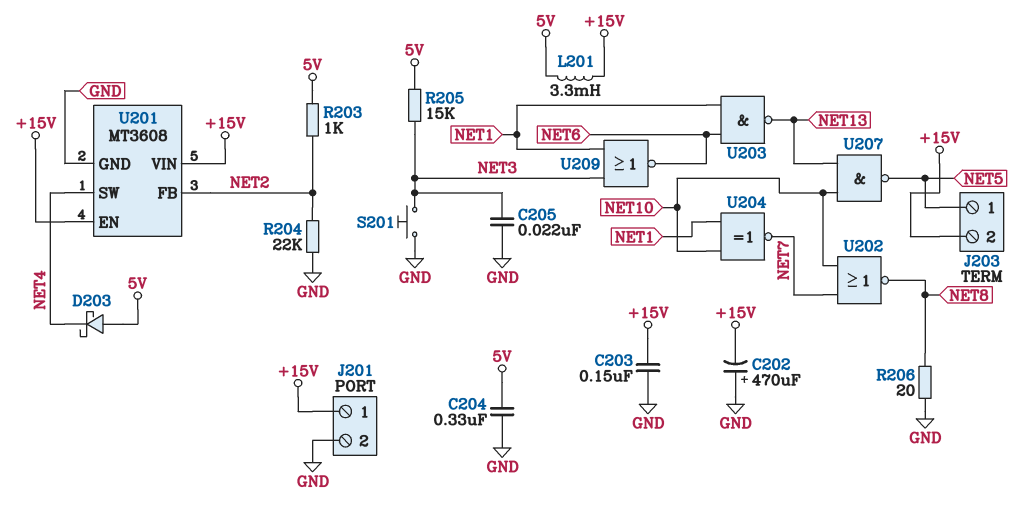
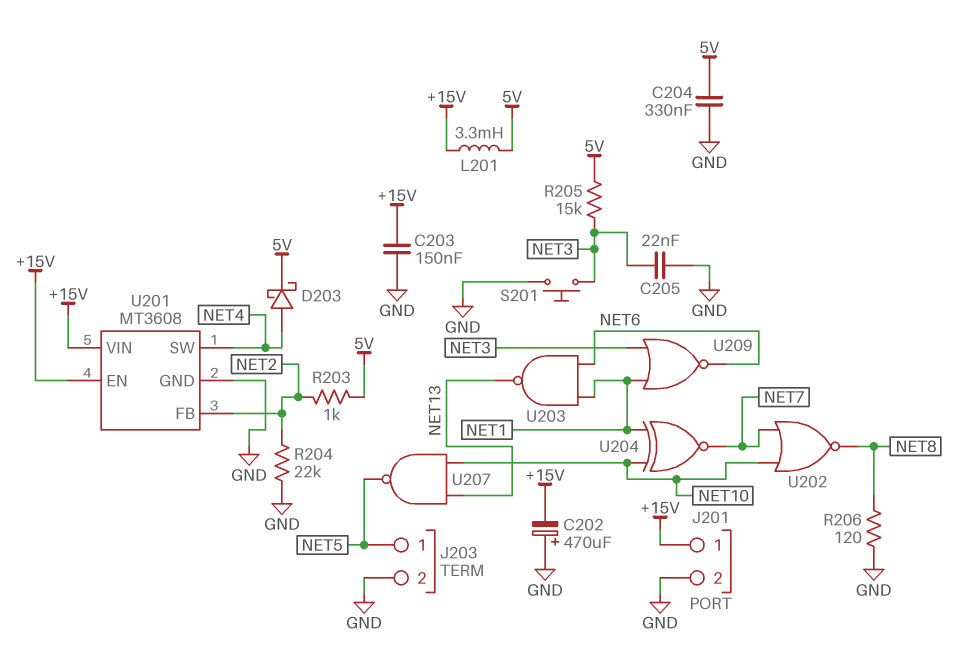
D203: schottky (A 5V, K NET4) -> schottky (A NET4, K 5V)
J203 pin 2: +15V -> GND
R206: 20 (GND, NET8) -> 120 (GND, NET8)

